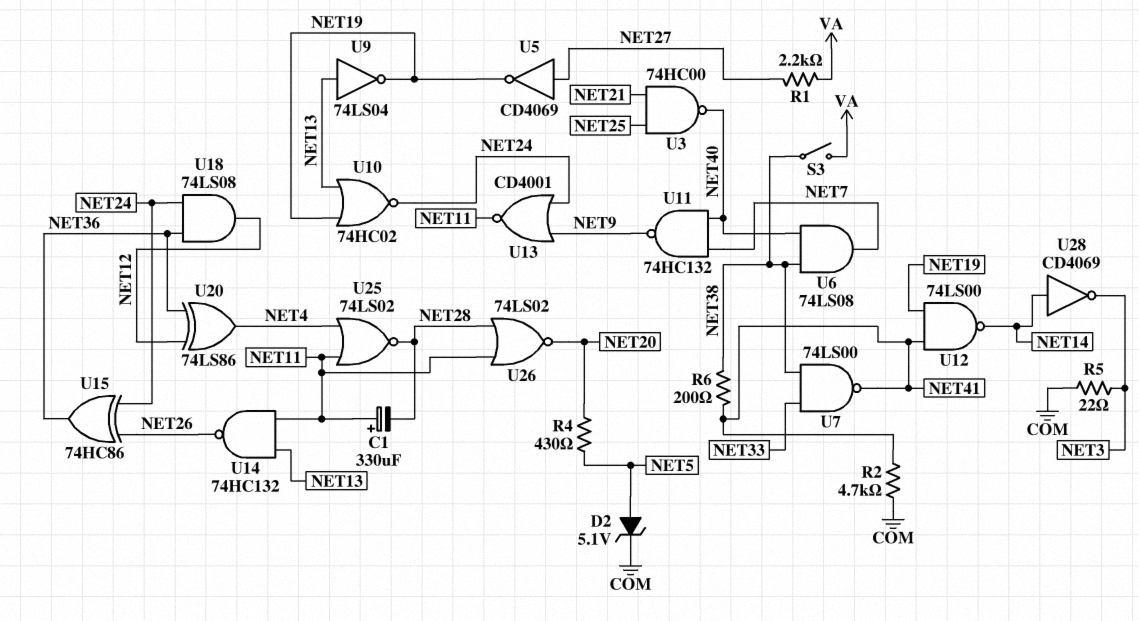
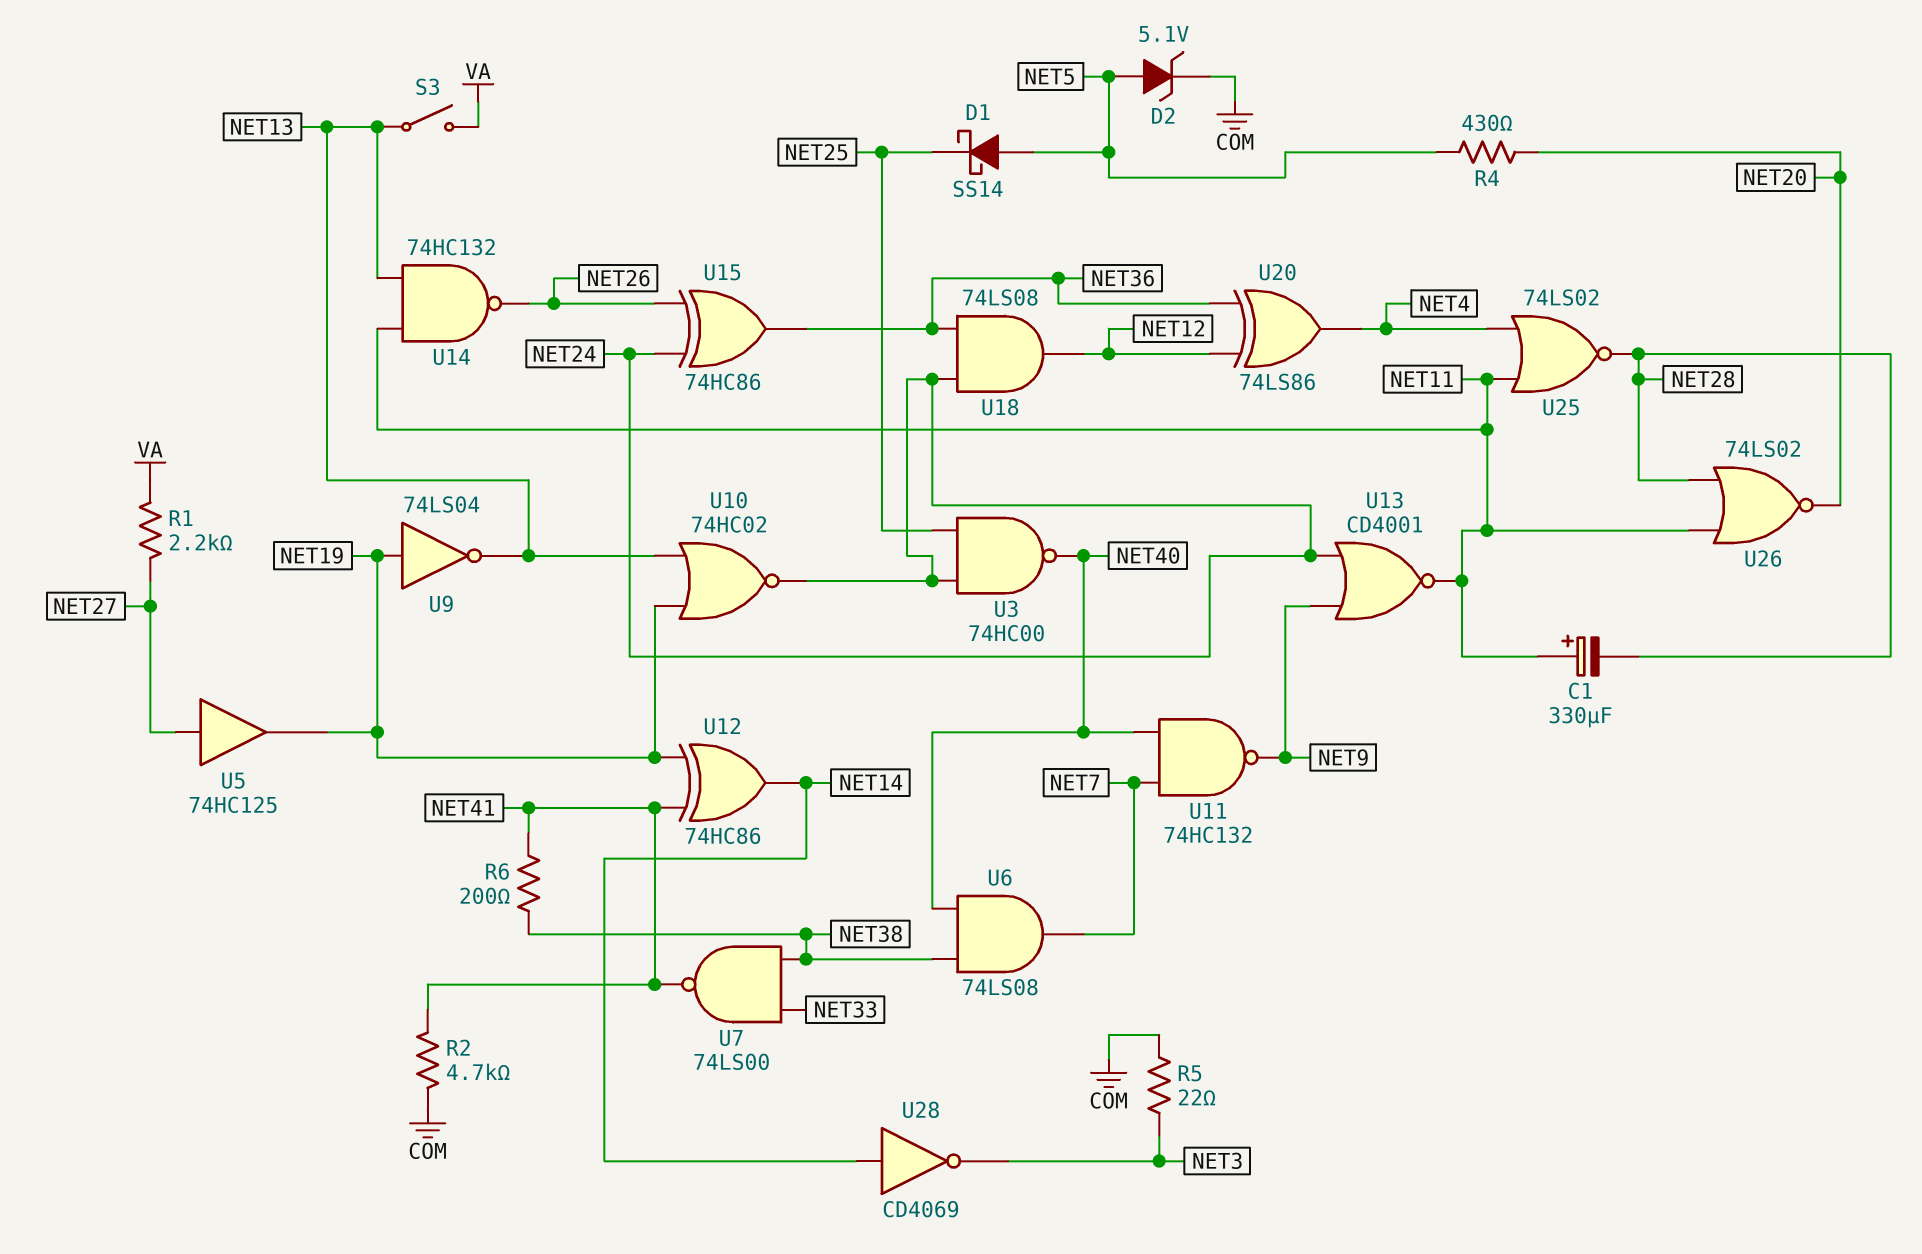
D1: none -> schottky SS14 (A NET5, K NET25)
S3: switch (NET38, VA) -> switch (NET13, VA)
U3: NAND 74HC00 (in NET21, in NET25, out NET40) -> NAND 74HC00 (in NET24, in NET25, out NET40)
U5: NOT CD4069 (in NET27, out NET19) -> buffer 74HC125 (in NET27, out NET19)
U9: NOT 74LS04 (in NET13, out NET19) -> NOT 74LS04 (in NET19, out NET13)
U12: NAND 74LS00 (in NET19, in NET41, out NET14) -> XOR 74HC86 (in NET19, in NET41, out NET14)

